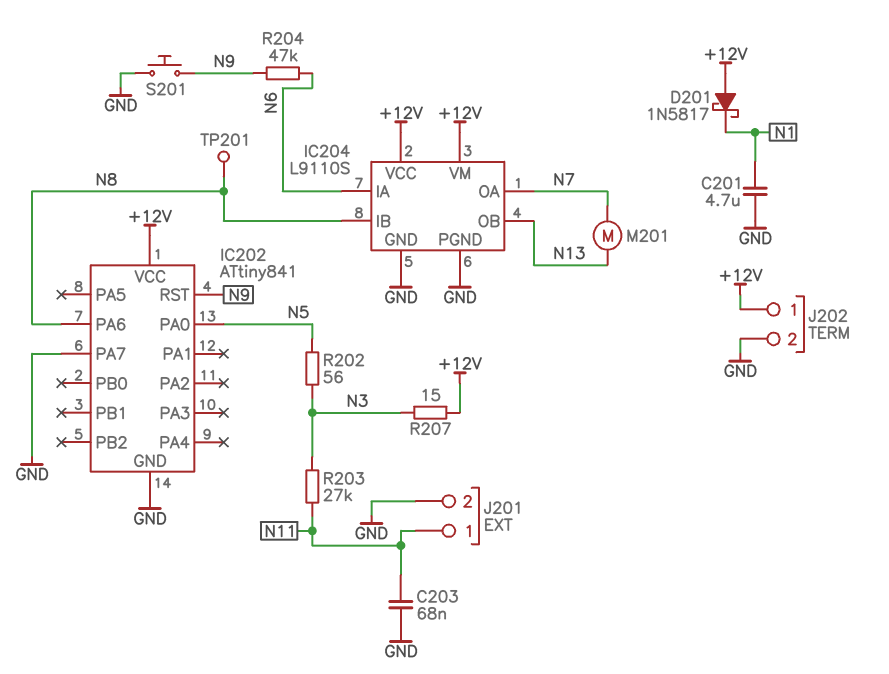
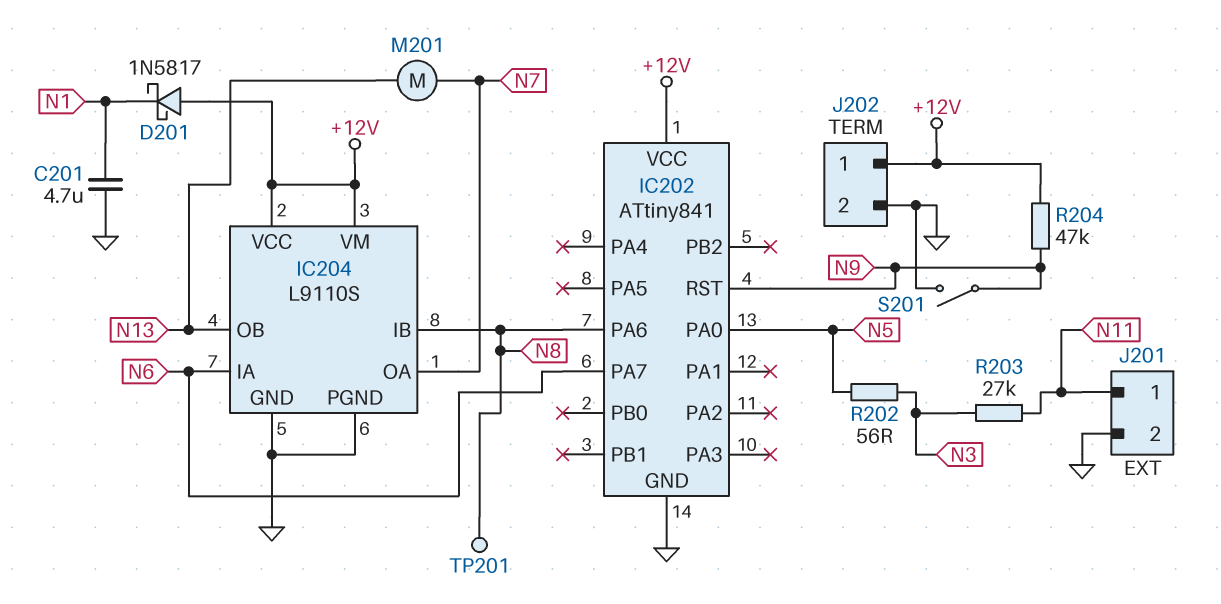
C203: 68nF (GND, N11) -> none
IC202 pin PA7: GND -> N6
R204: 47k (N6, N9) -> 47k (+12V, N9)
R207: 15 (+12V, N3) -> none
S201: button (GND, N9) -> switch (GND, N9)

